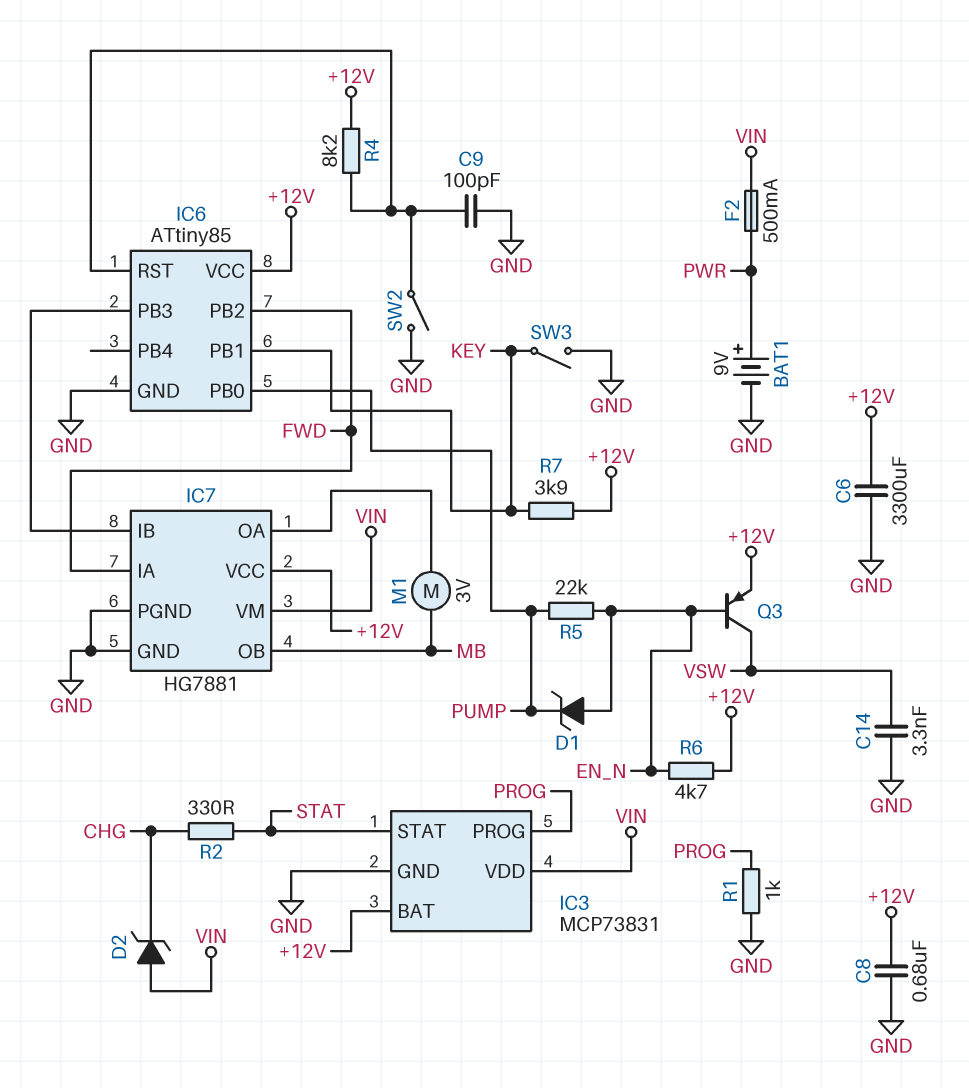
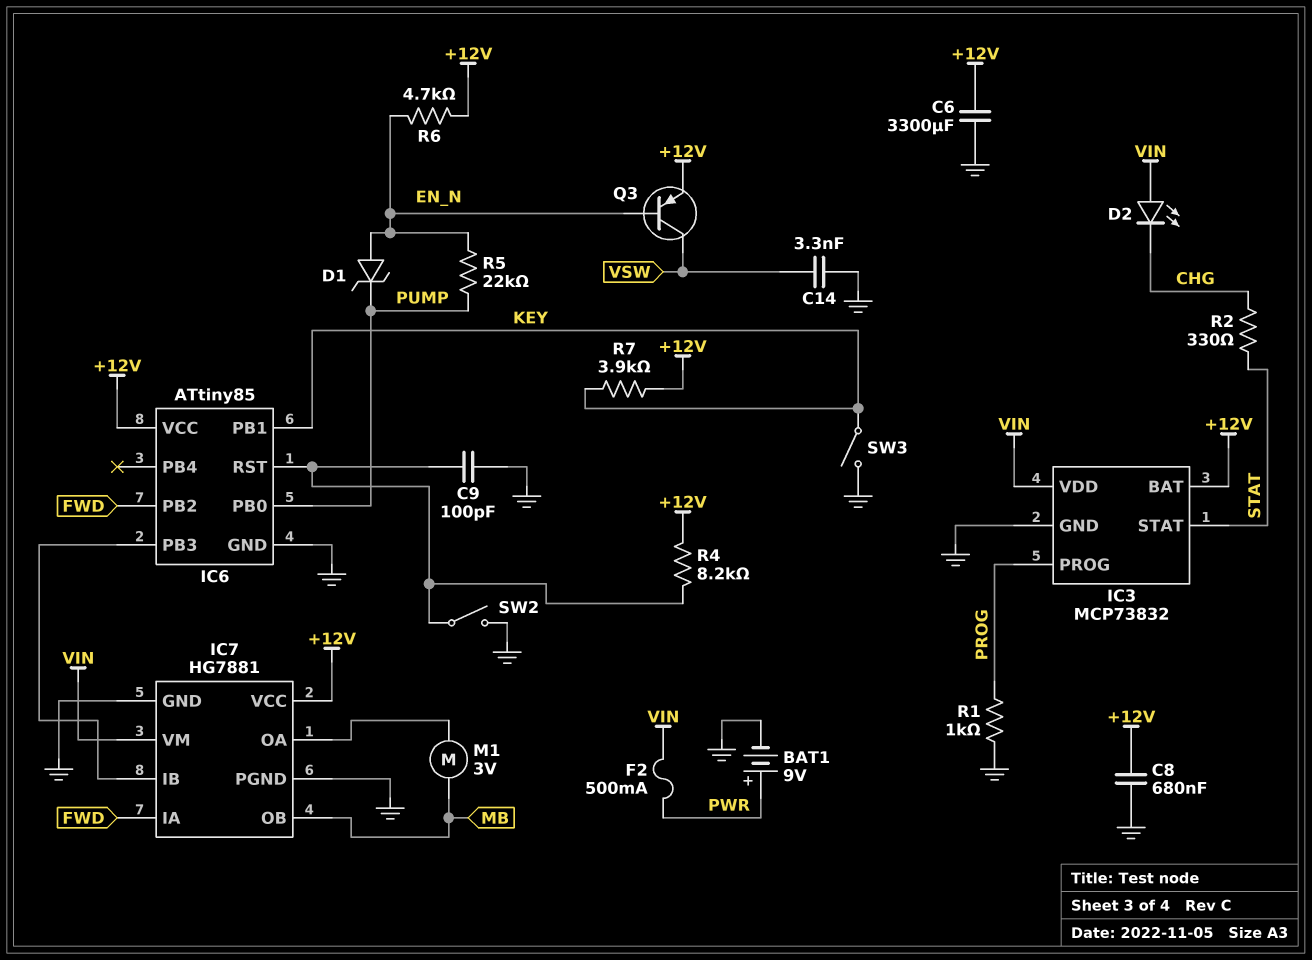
D2: zener (A VIN, K CHG) -> LED (A VIN, K CHG)
IC3: MCP73831 -> MCP73832

